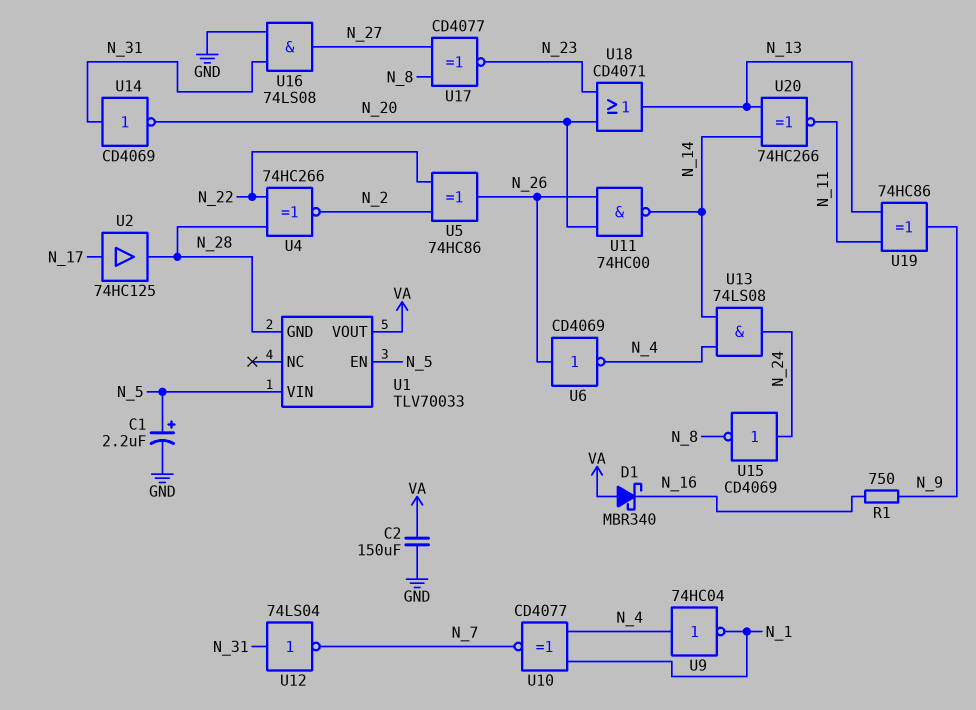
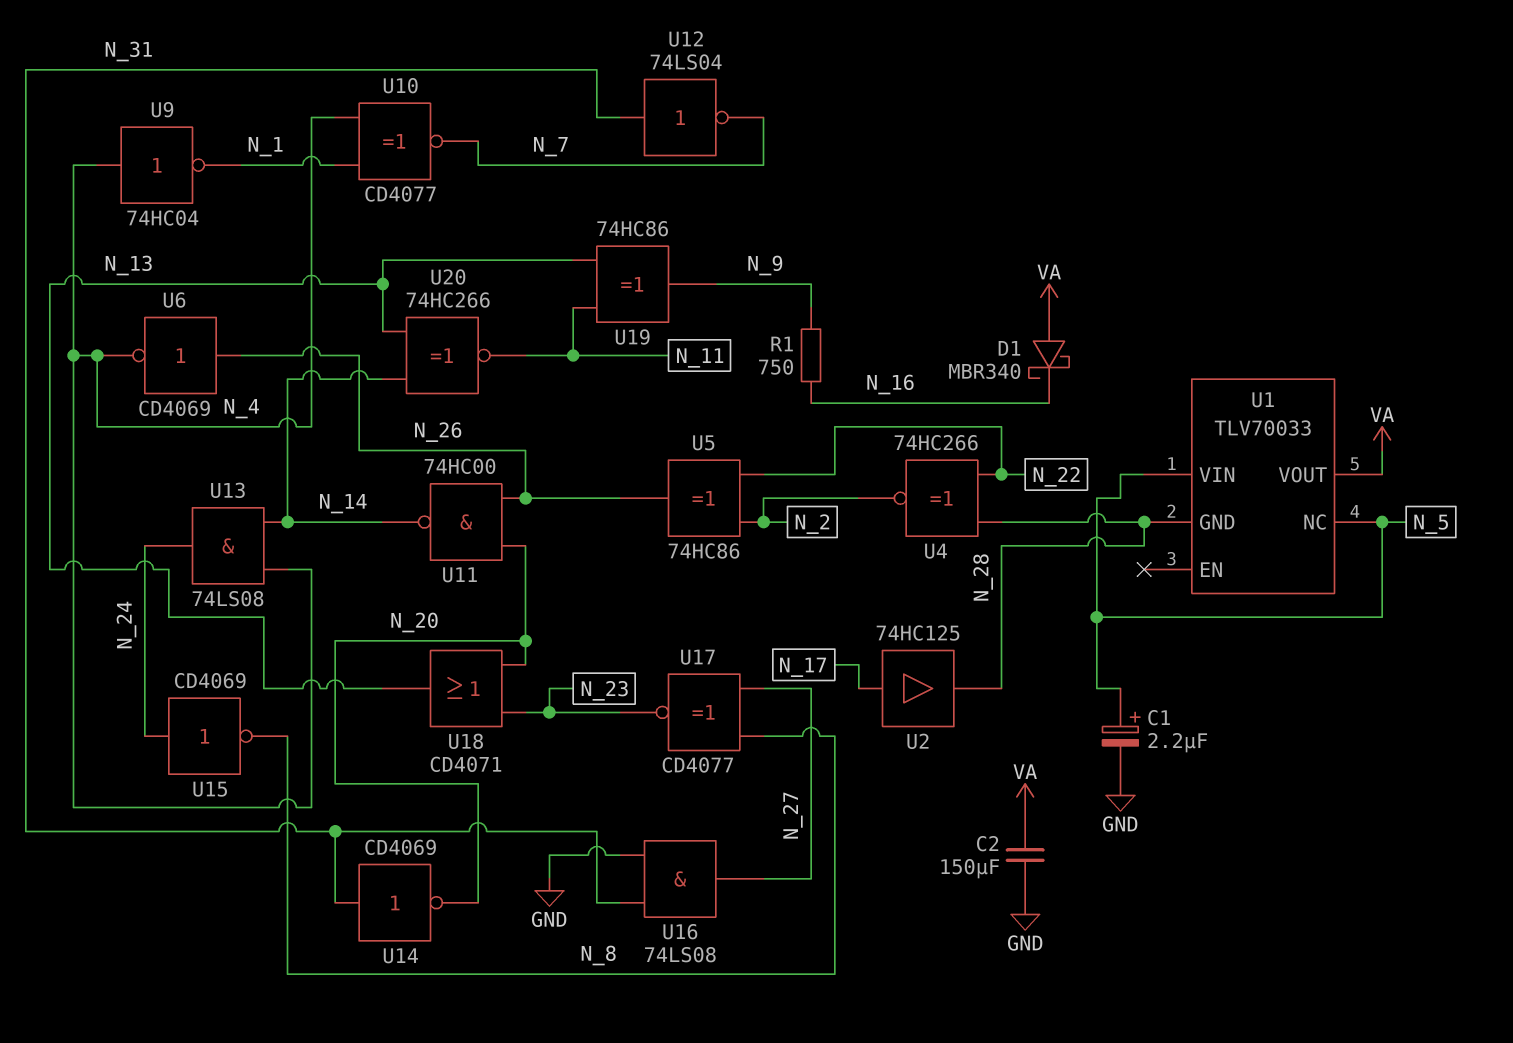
U1 pin EN: N_5 -> none
U1 pin NC: none -> N_5

